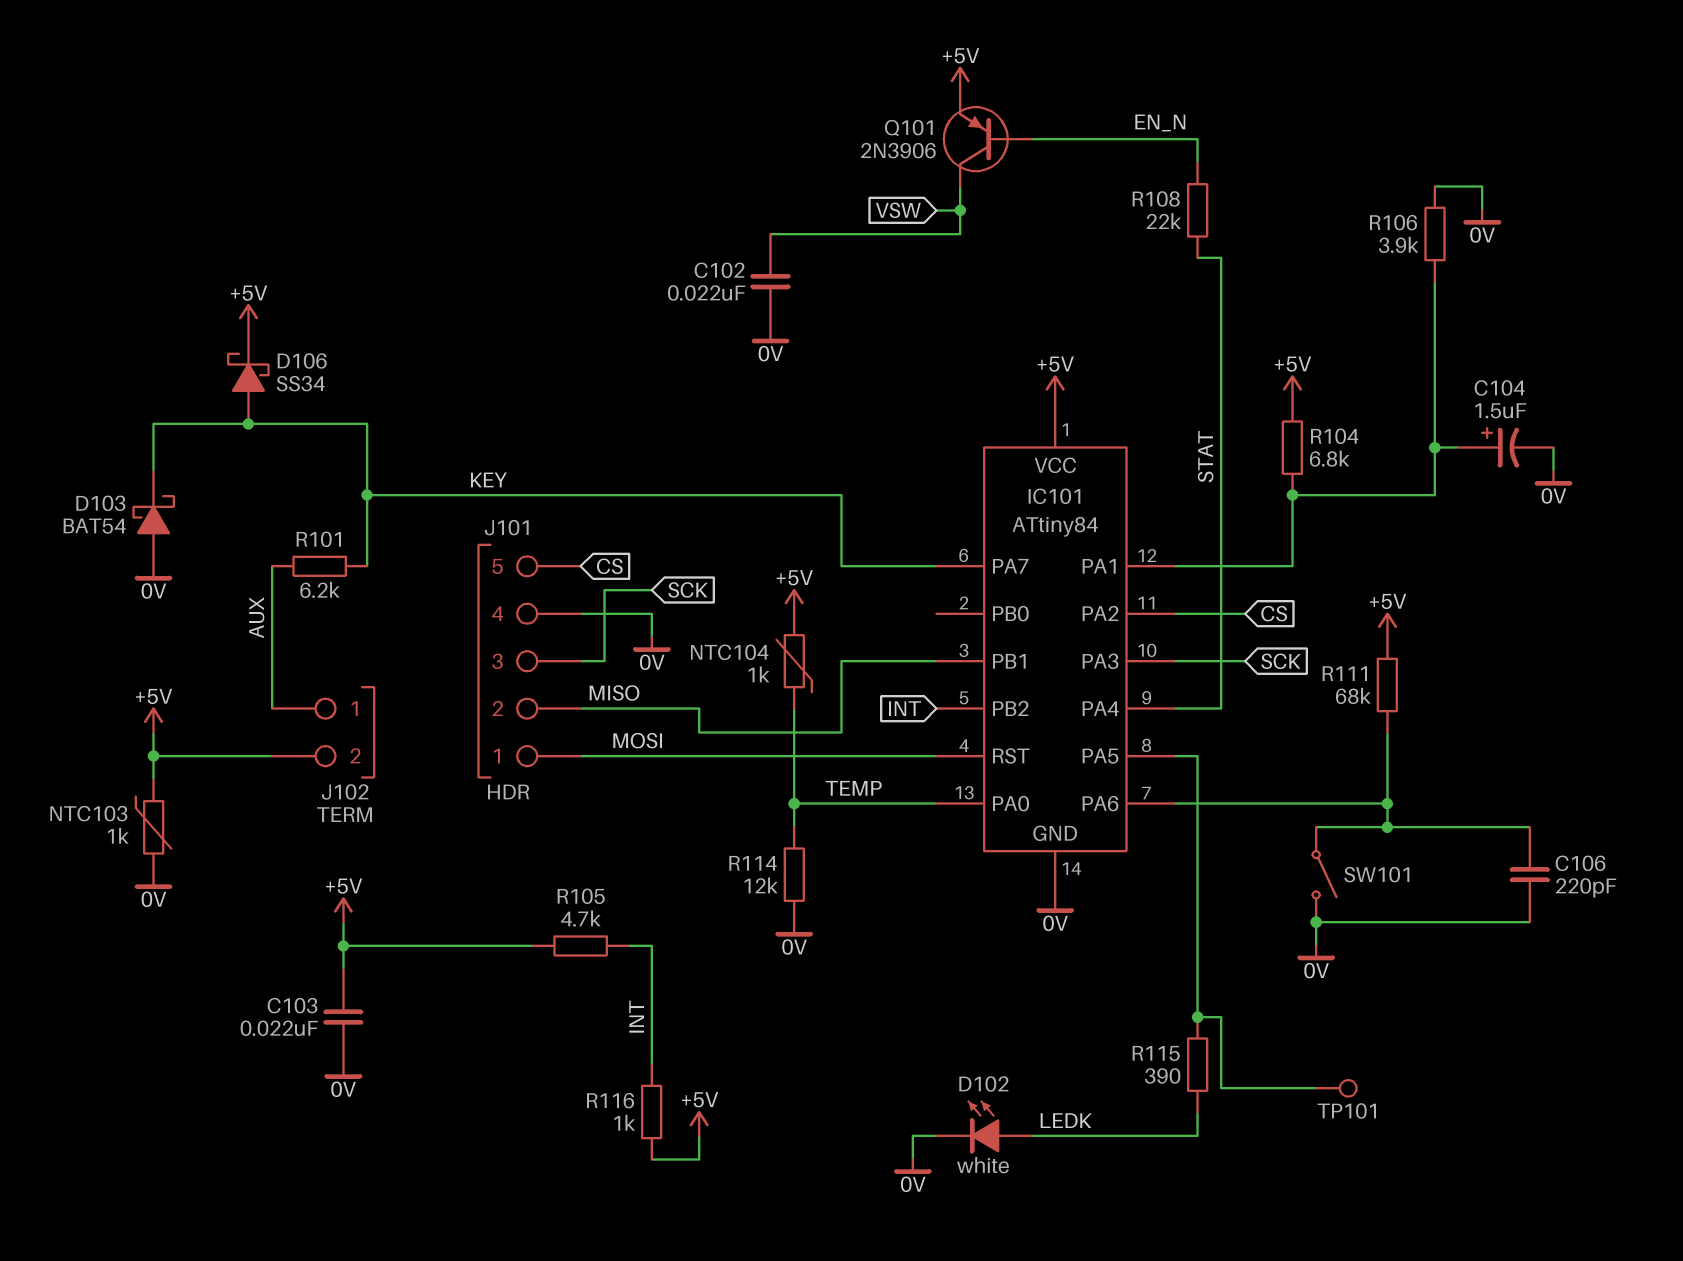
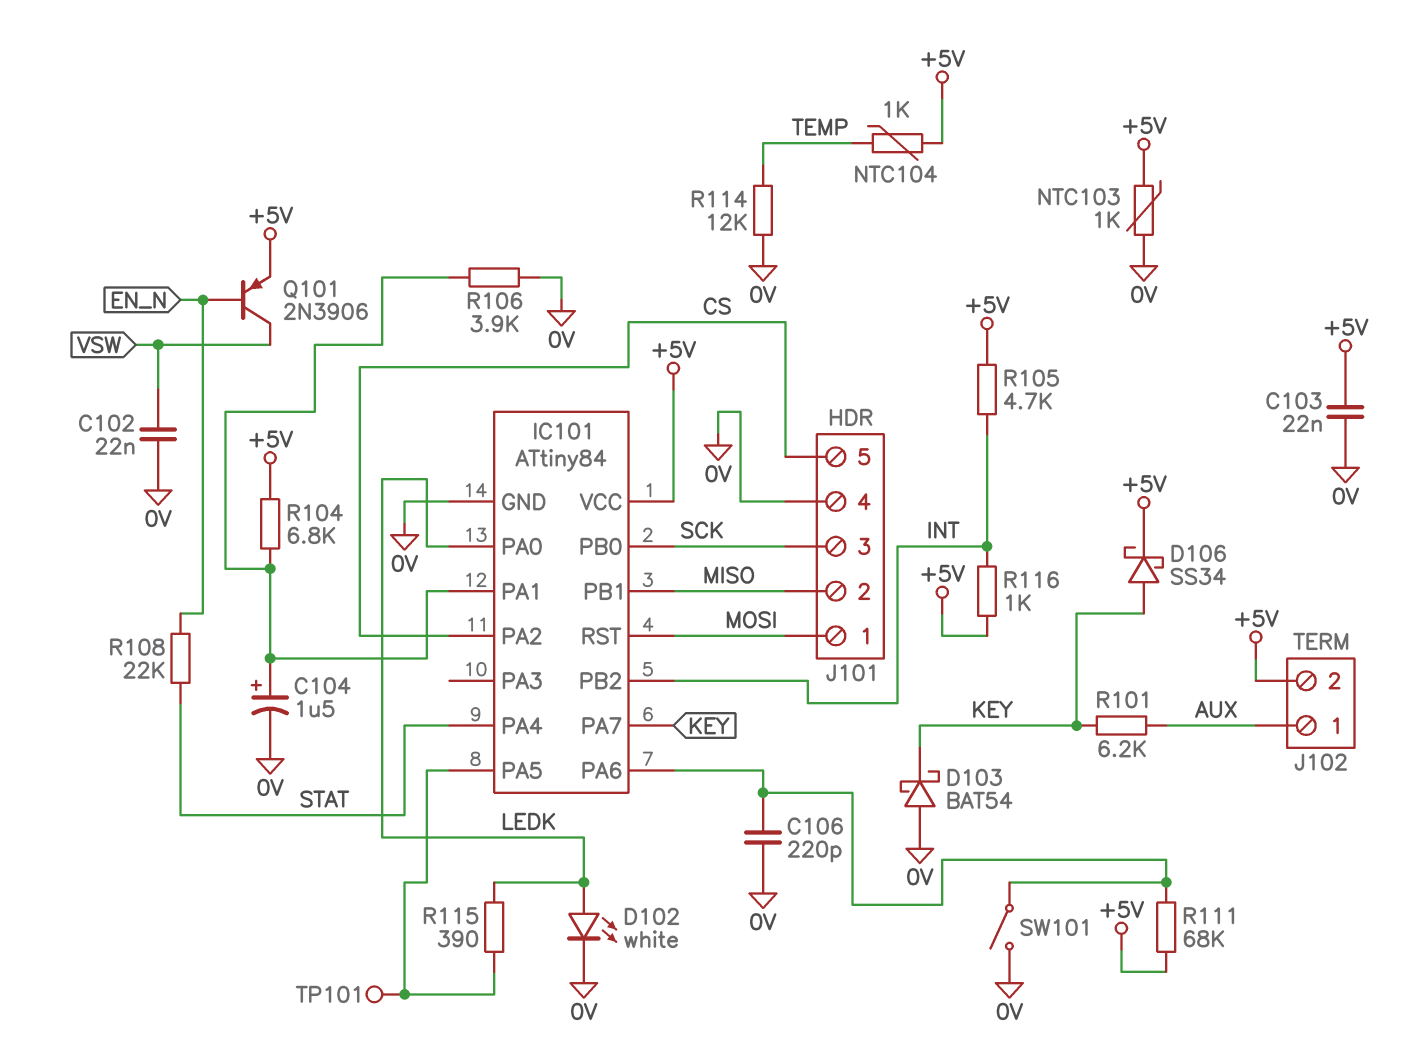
IC101 pin PA0: TEMP -> LEDK
IC101 pin PA3: SCK -> none
IC101 pin PB0: none -> SCK

